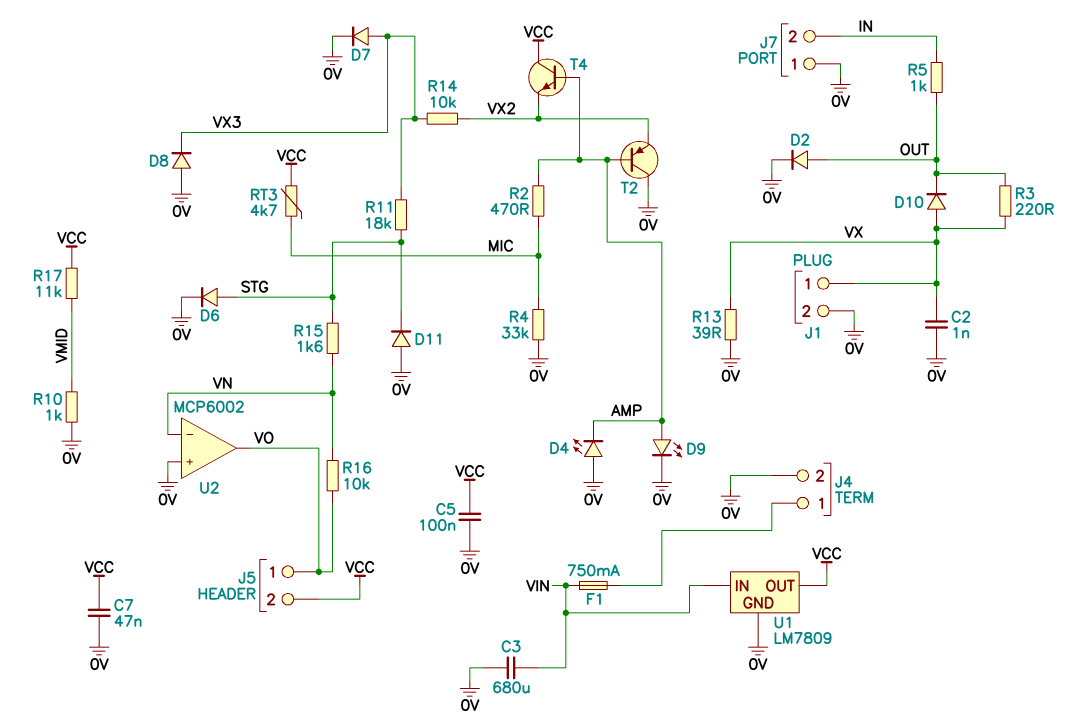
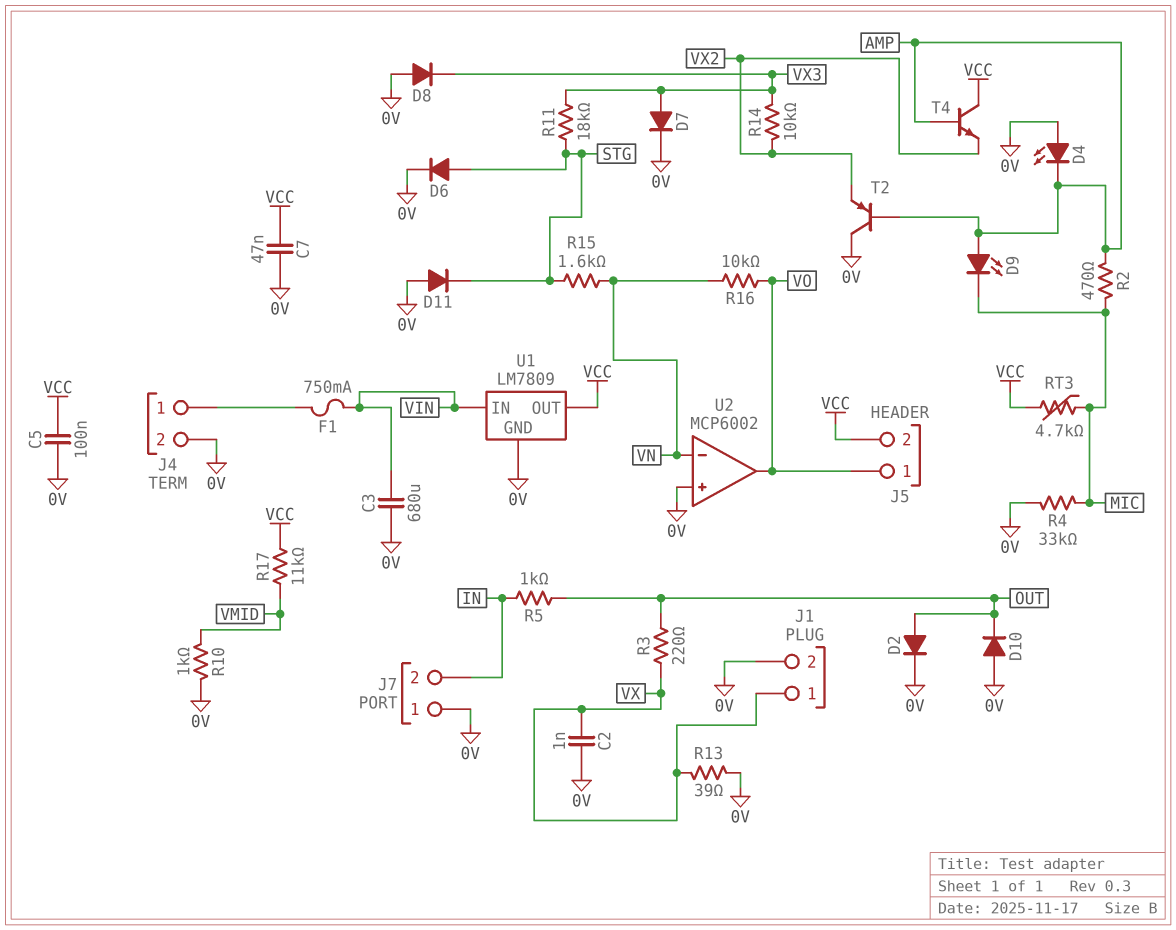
D9: LED (A AMP, K 0V) -> LED (A AMP, K MIC)
D10: diode (A VX, K OUT) -> diode (A 0V, K OUT)

